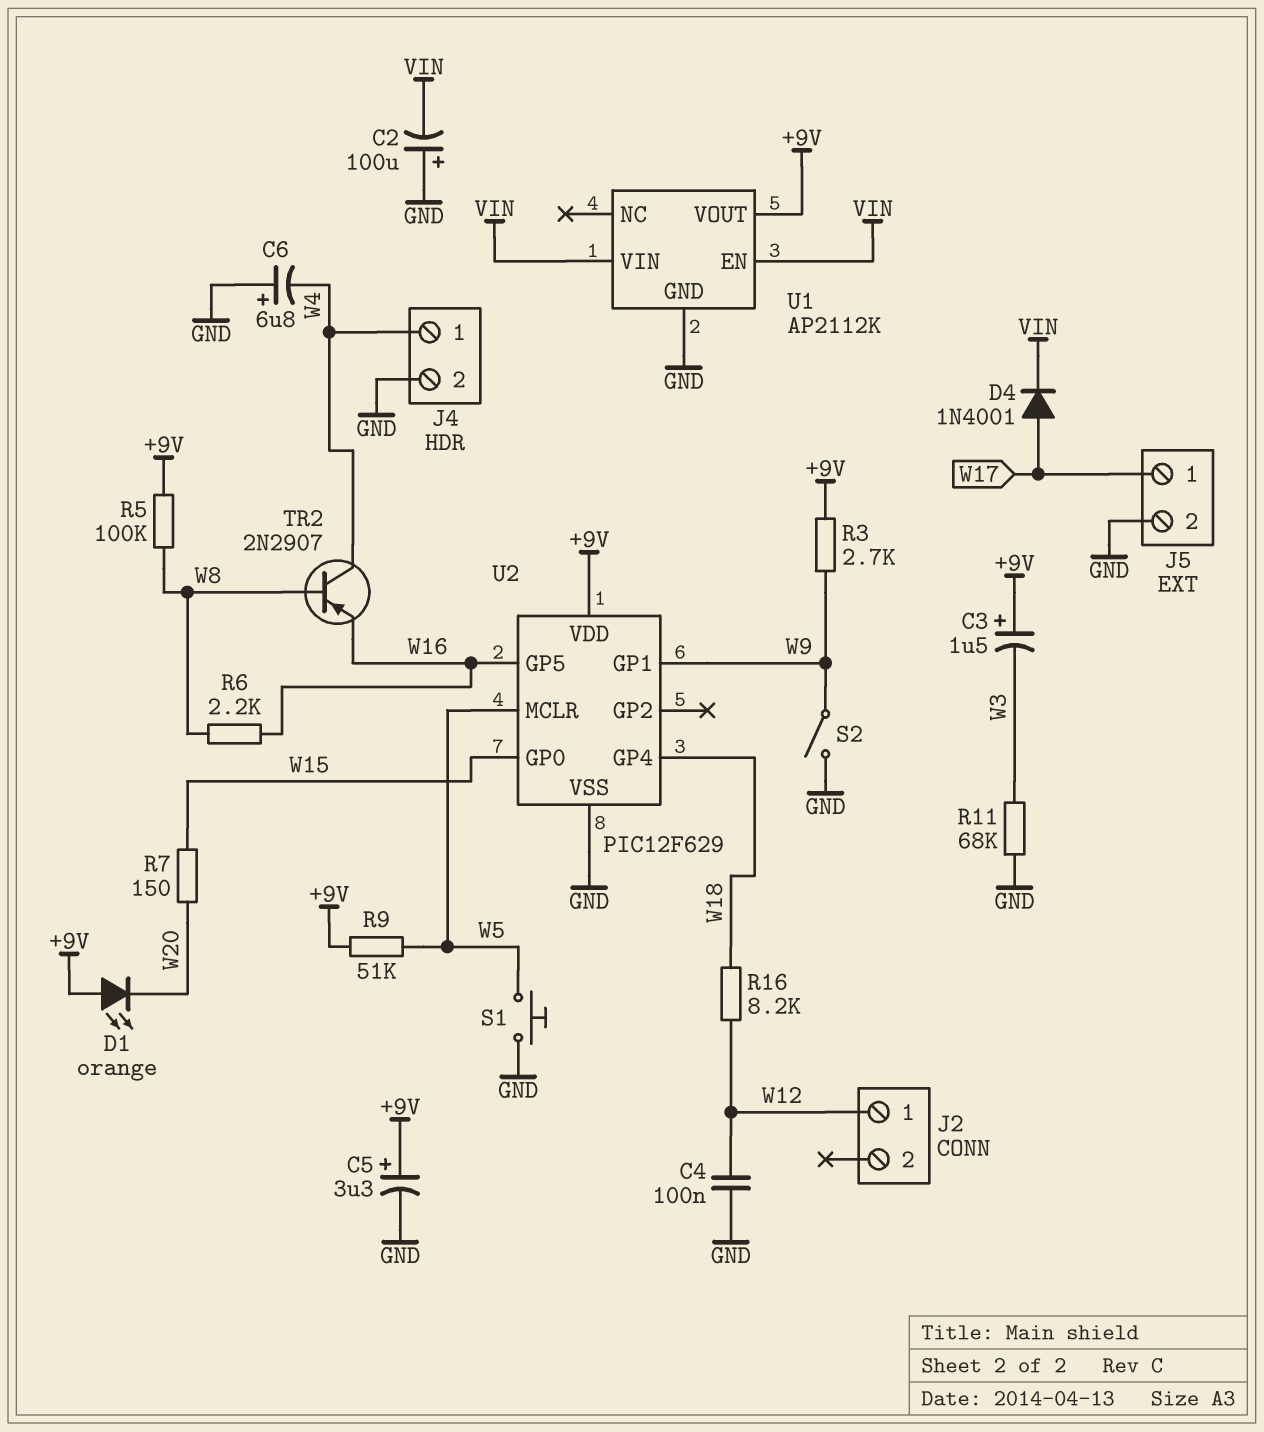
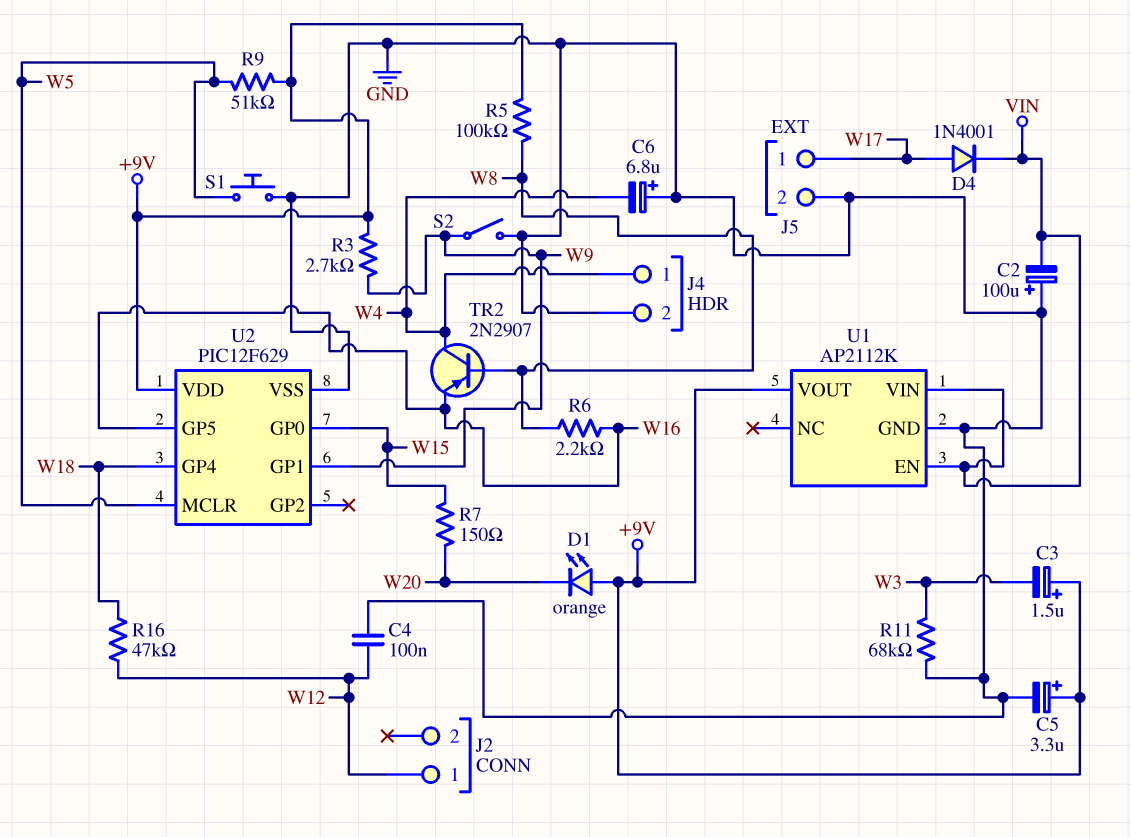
R16: 8.2k (W12, W18) -> 47k (W12, W18)

